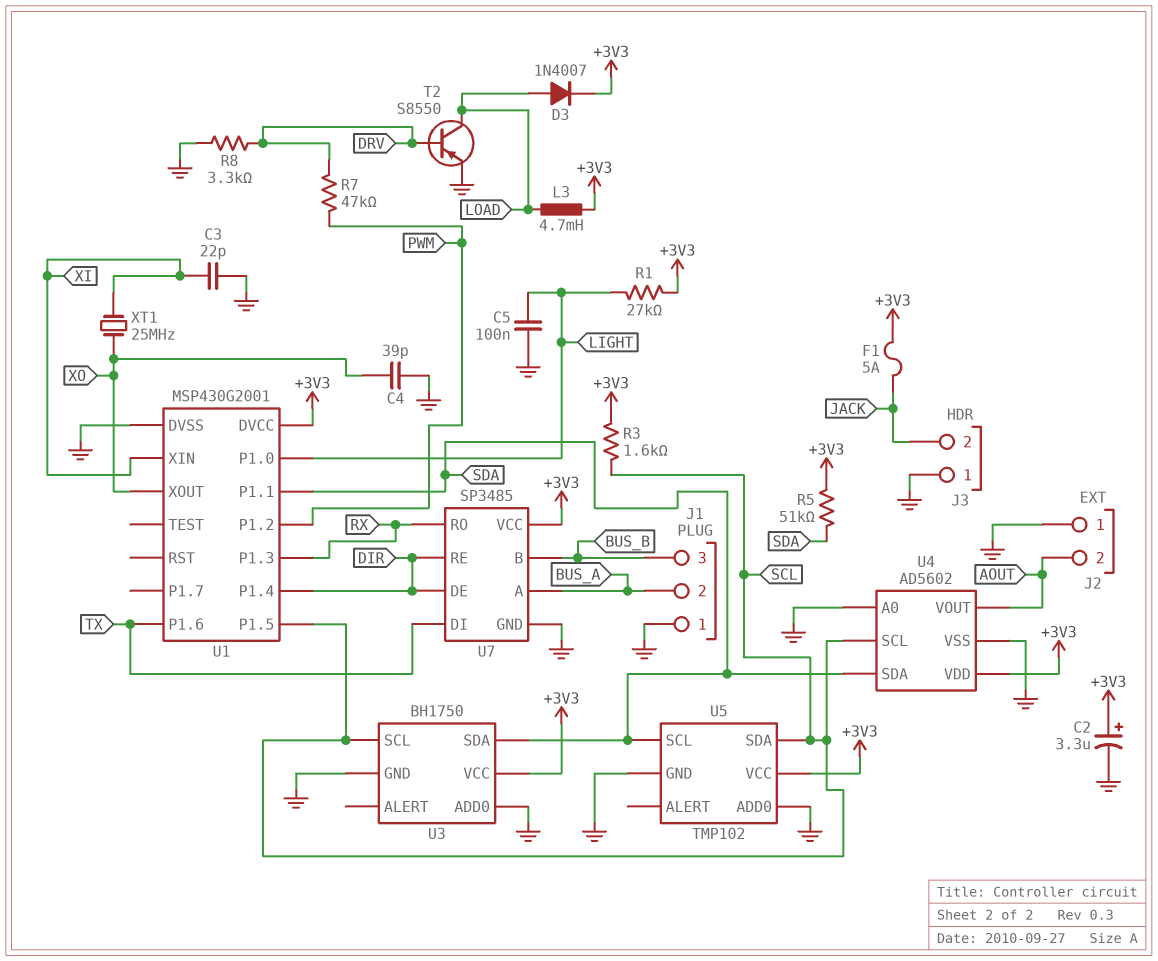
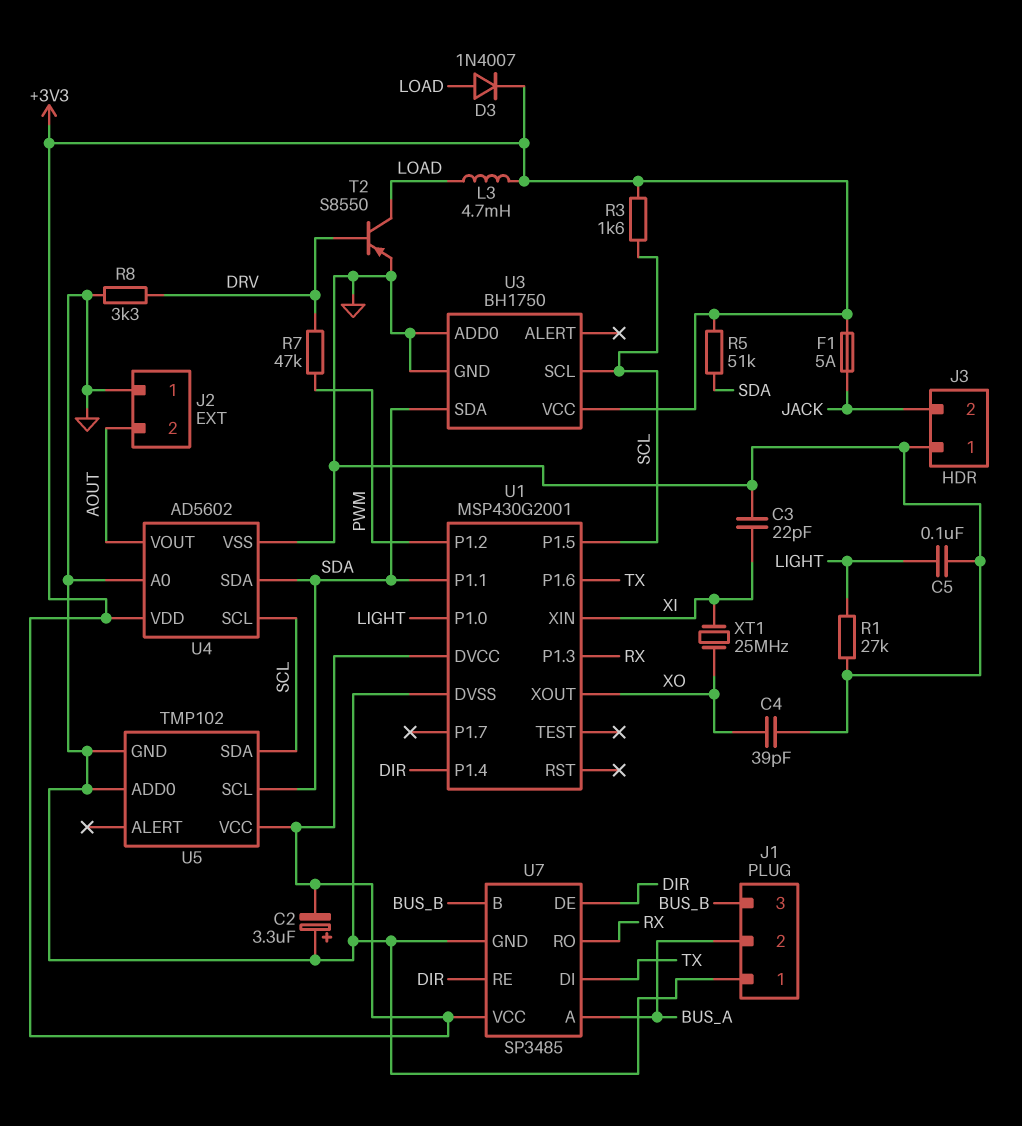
C2: 3.3uF (plus +3V3, minus GND) -> 3.3uF (plus GND, minus +3V3)
R1: 27k (+3V3, LIGHT) -> 27k (GND, LIGHT)

